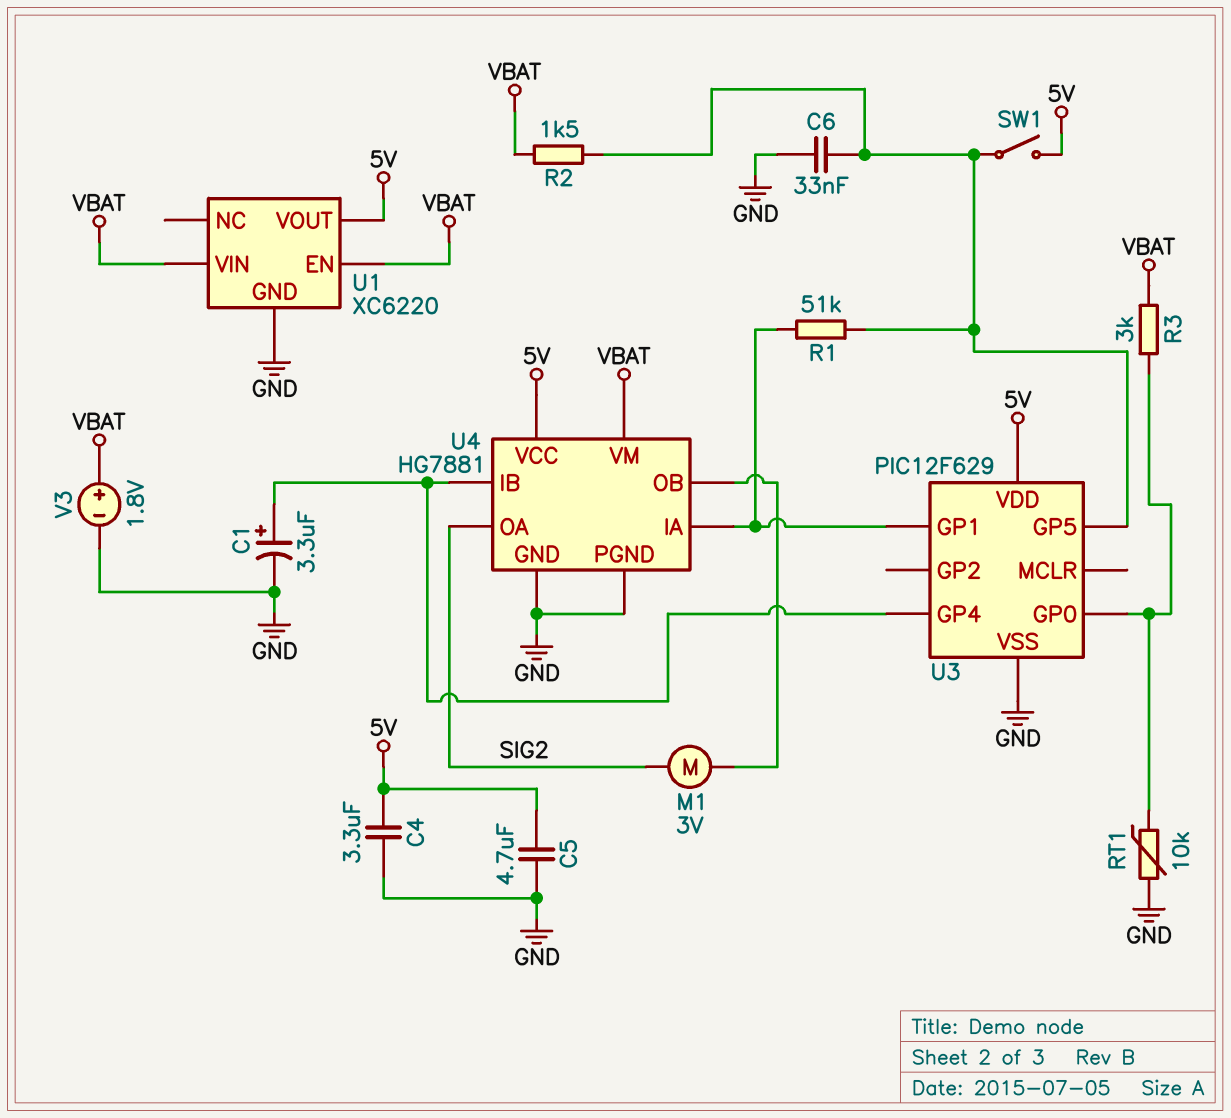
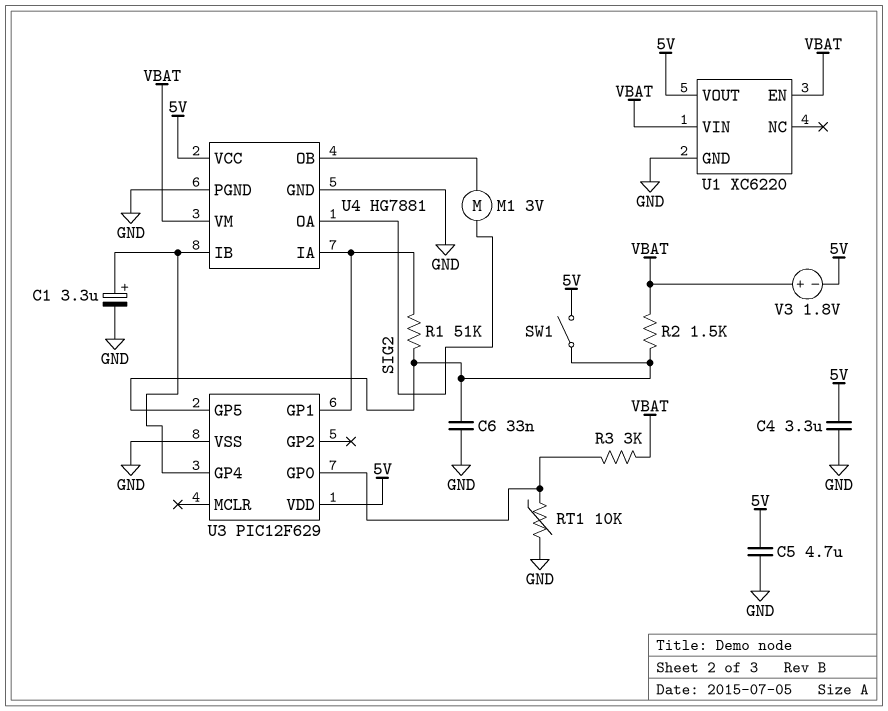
V3: 1.8V (plus VBAT, minus GND) -> 1.8V (plus VBAT, minus 5V)

